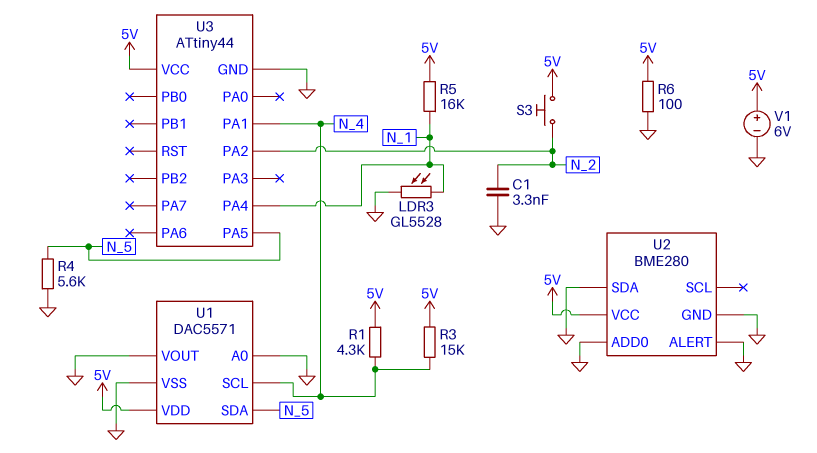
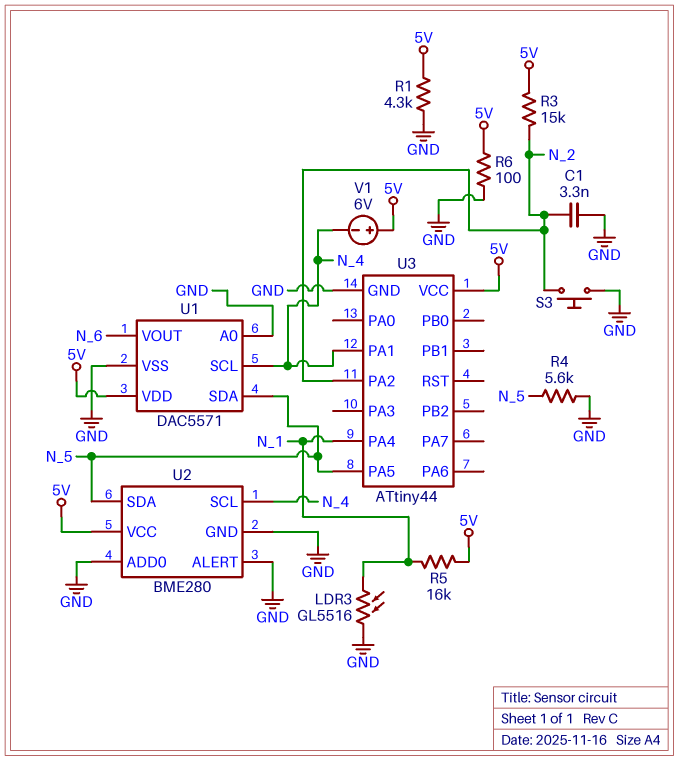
LDR3: GL5528 (GND, N_1) -> GL5516 (GND, N_1)
R1: 4.3k (5V, N_4) -> 4.3k (5V, GND)
R3: 15k (5V, N_4) -> 15k (5V, N_2)
S3: button (5V, N_2) -> button (GND, N_2)
U1 pin VOUT: GND -> N_6
U2 pin SCL: none -> N_4
U2 pin SDA: GND -> N_5
V1: 6V (plus 5V, minus GND) -> 6V (plus 5V, minus N_4)

